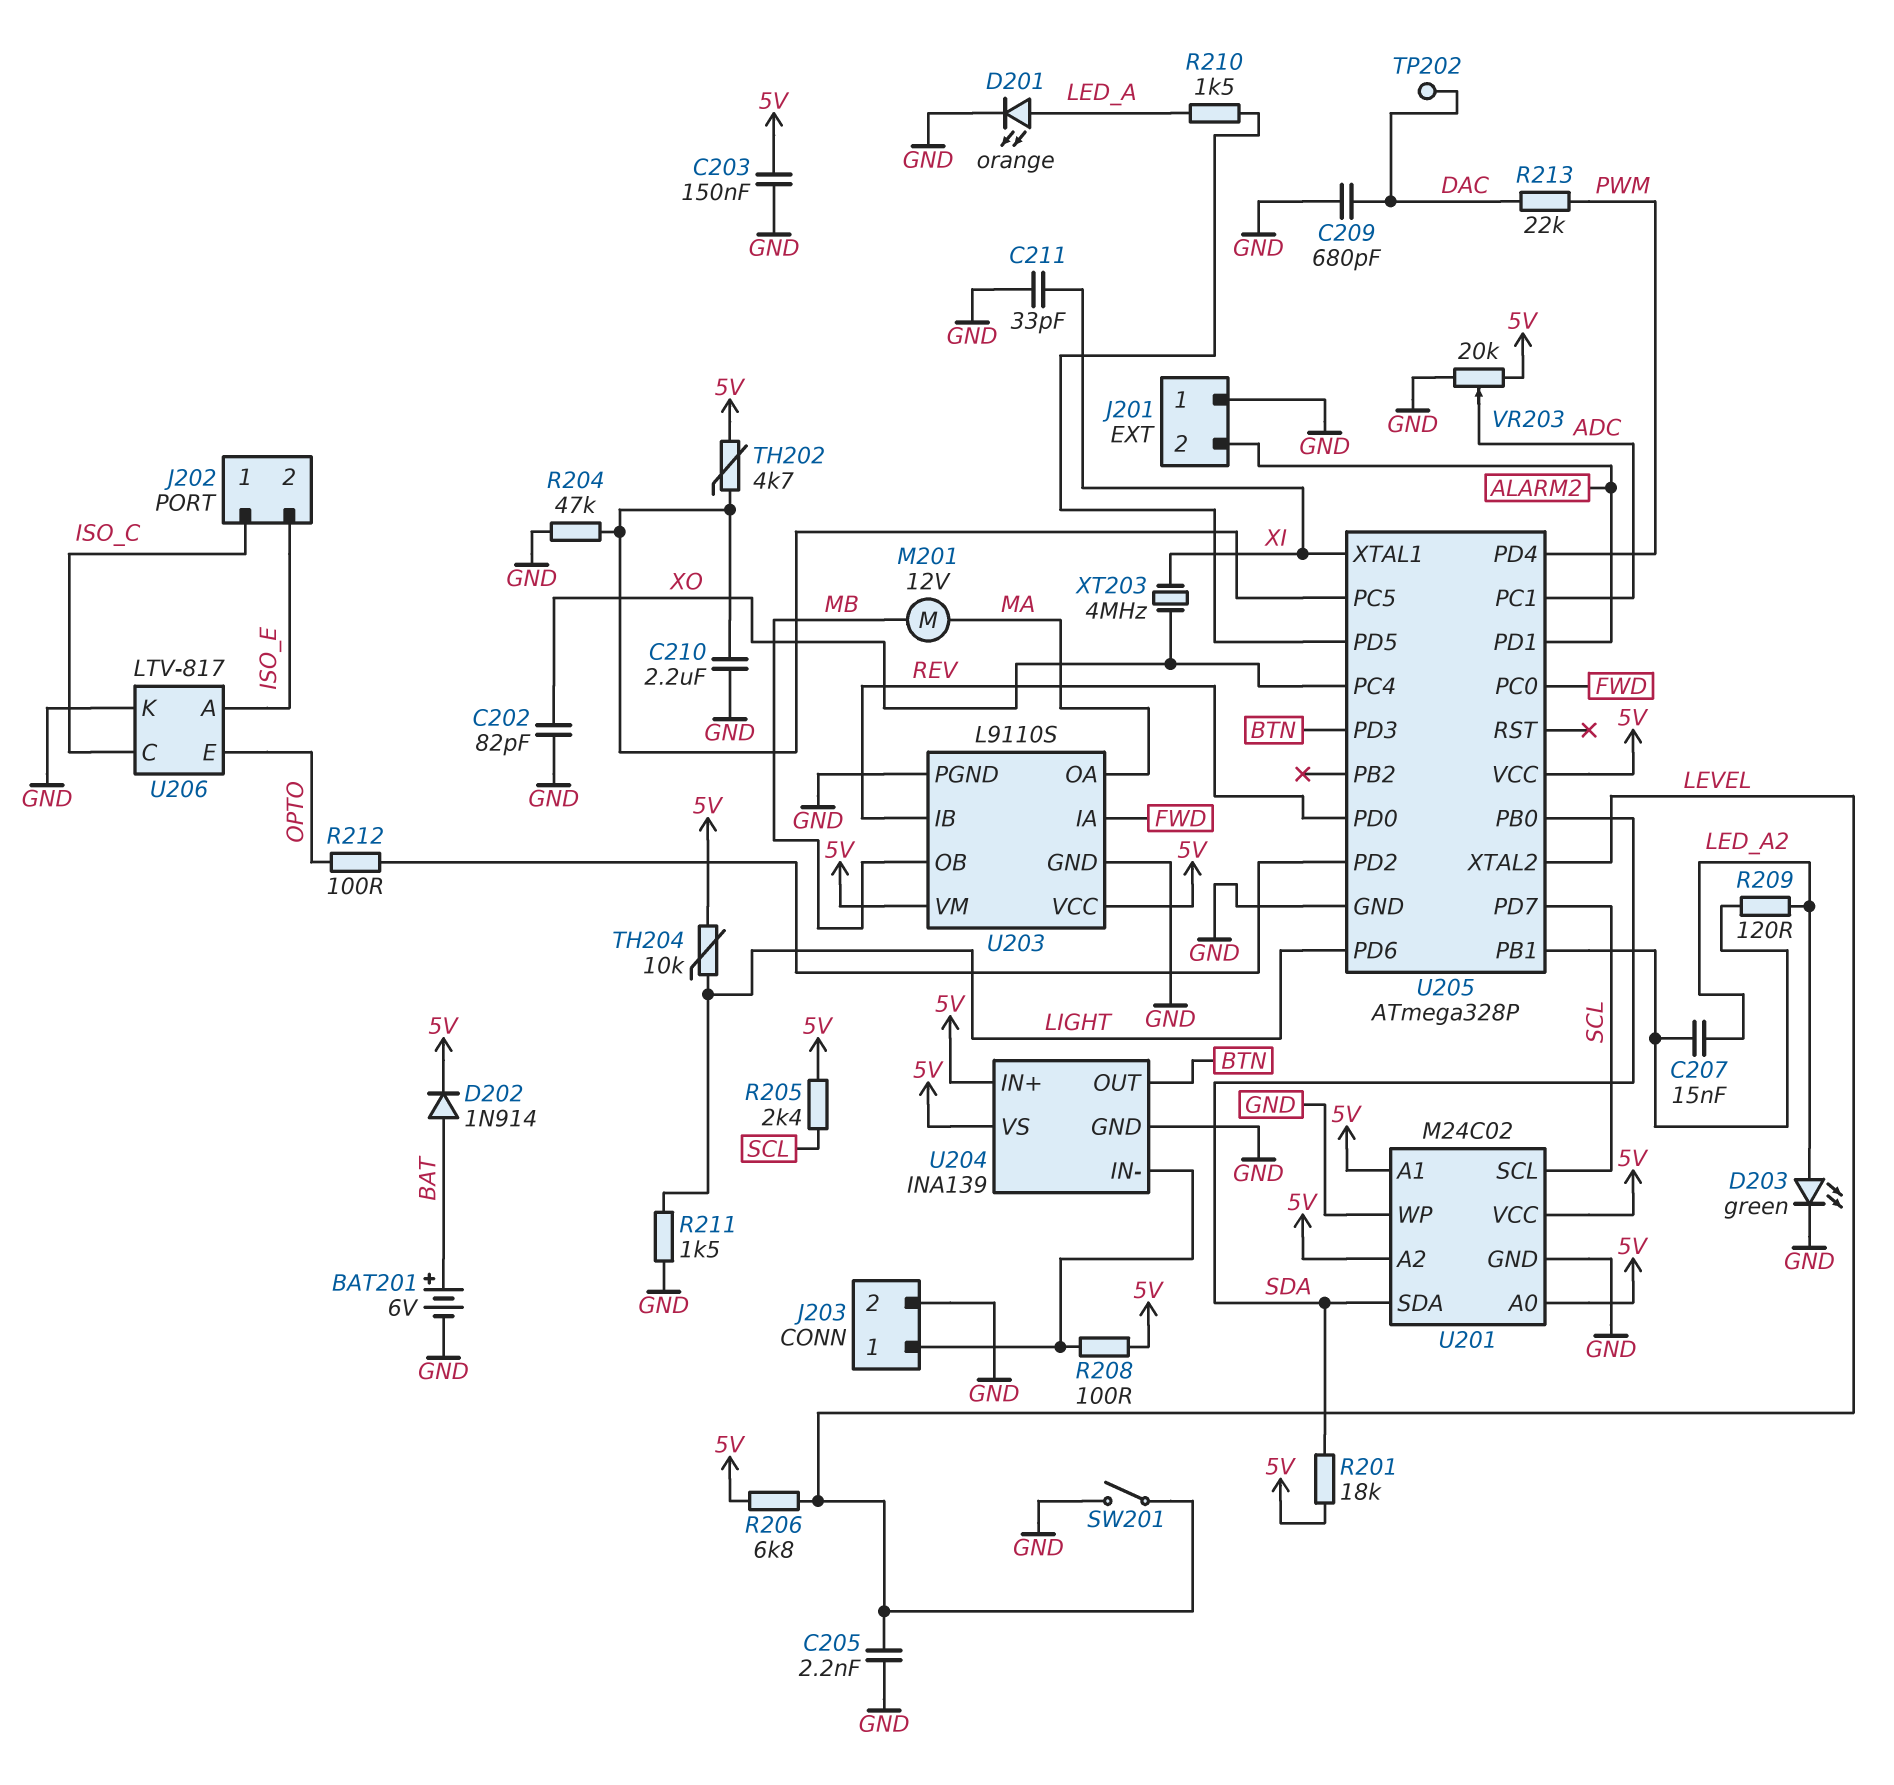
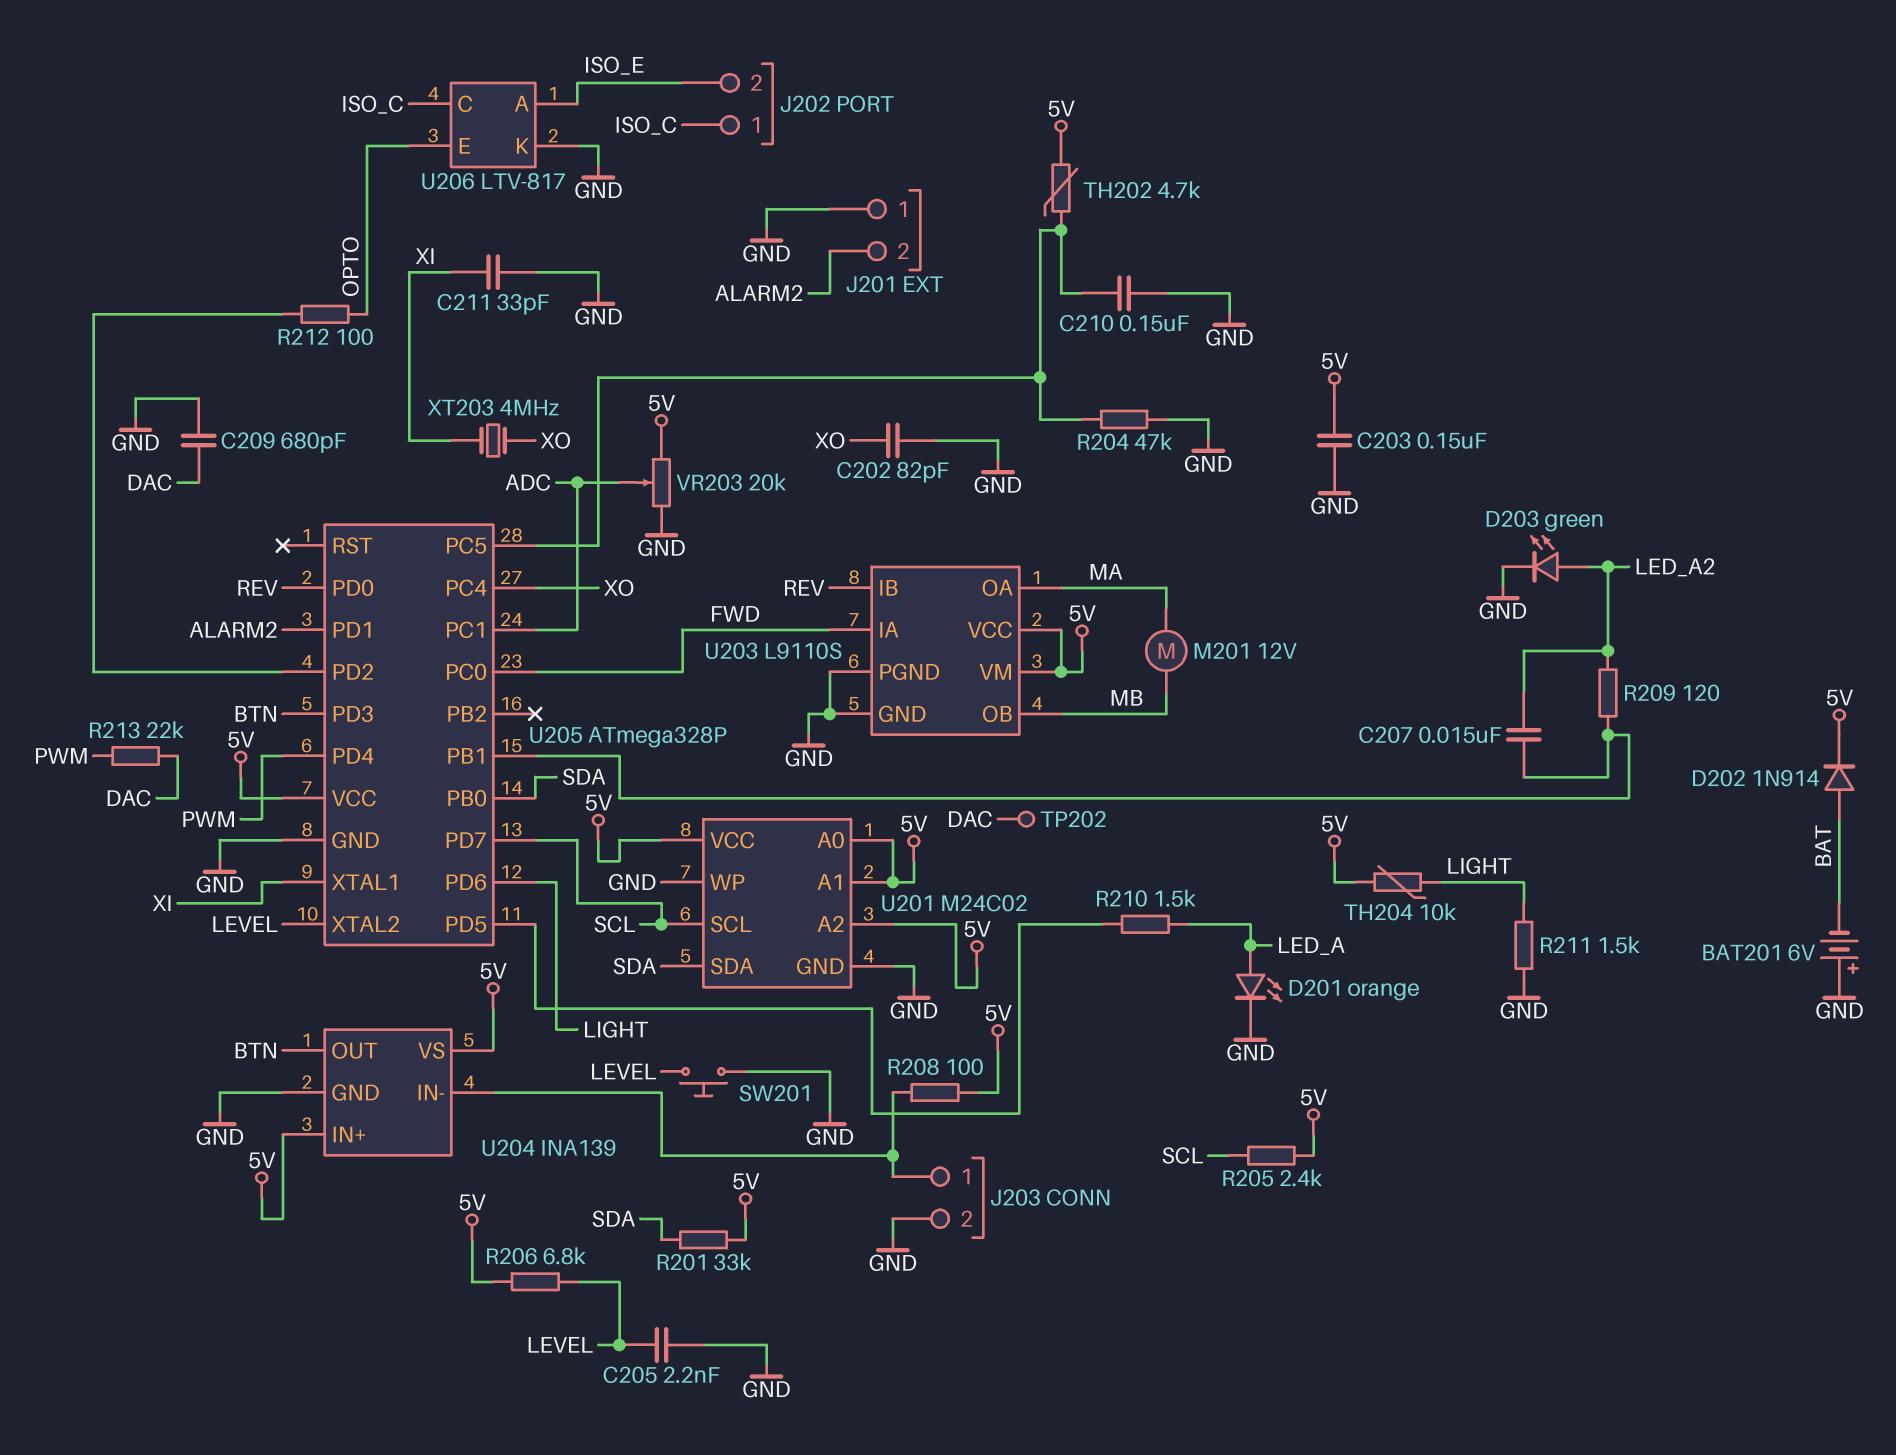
BAT201: 6V (plus BAT, minus GND) -> 6V (plus GND, minus BAT)
C210: 2.2uF (GND, U205/PC5) -> 150nF (GND, U205/PC5)
R201: 18k (5V, SDA) -> 33k (5V, SDA)
SW201: switch (GND, LEVEL) -> button (GND, LEVEL)

